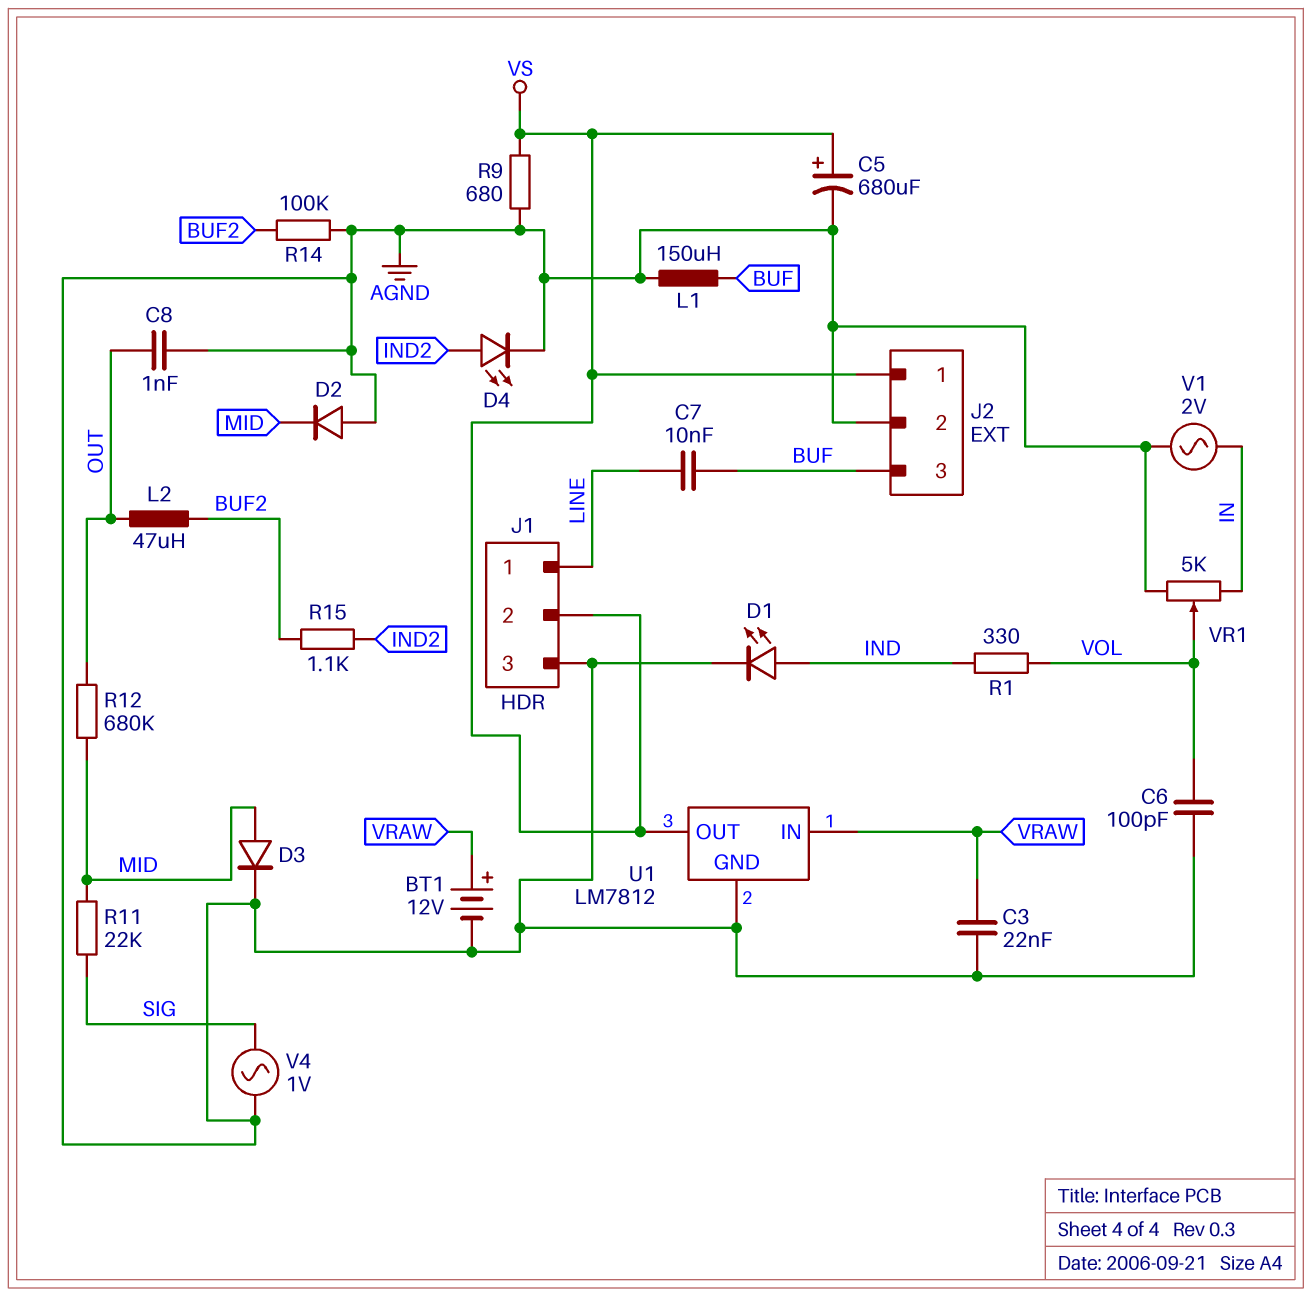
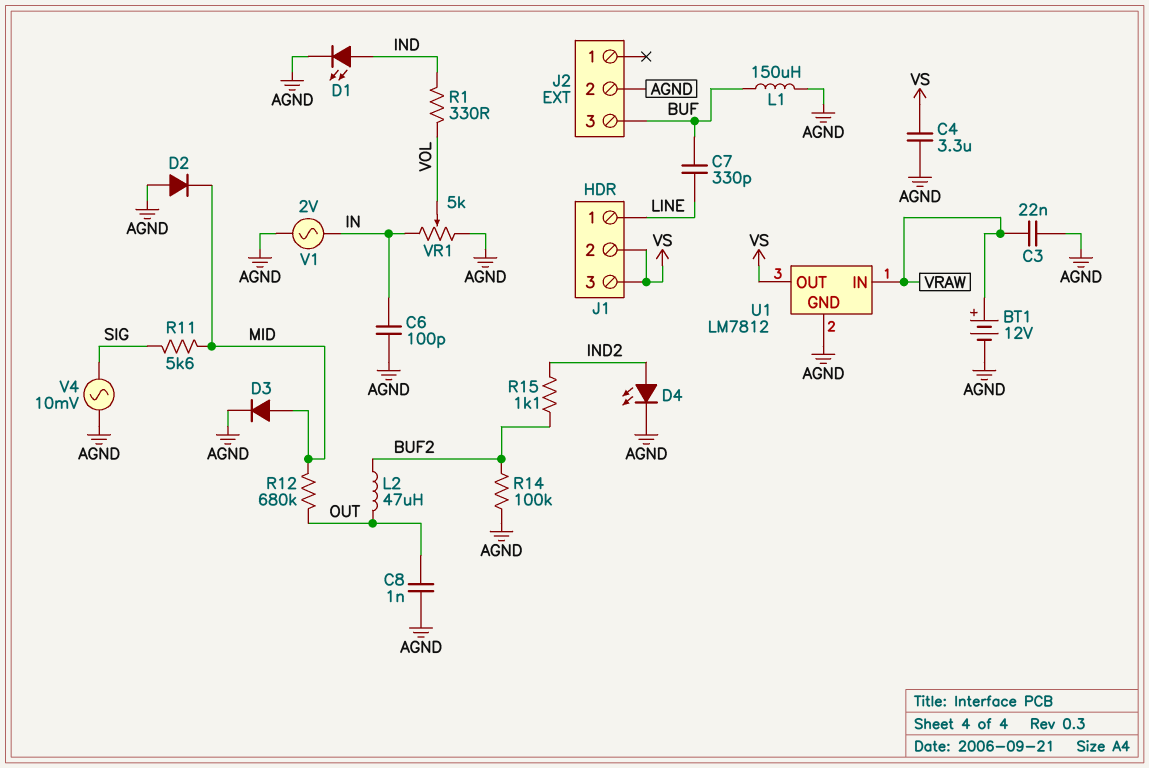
C4: none -> 3.3uF (AGND, VS)
C5: 680uF (plus VS, minus AGND) -> none
C6: 100pF (AGND, VOL) -> 100pF (AGND, IN)
C7: 10nF (BUF, LINE) -> 330pF (BUF, LINE)
J1 pin 3: AGND -> VS
J2 pin 1: VS -> none
R9: 680 (AGND, VS) -> none
R11: 22k (MID, SIG) -> 5.6k (MID, SIG)
V4: AC 1V (AGND, SIG) -> AC 10mV (AGND, SIG)

